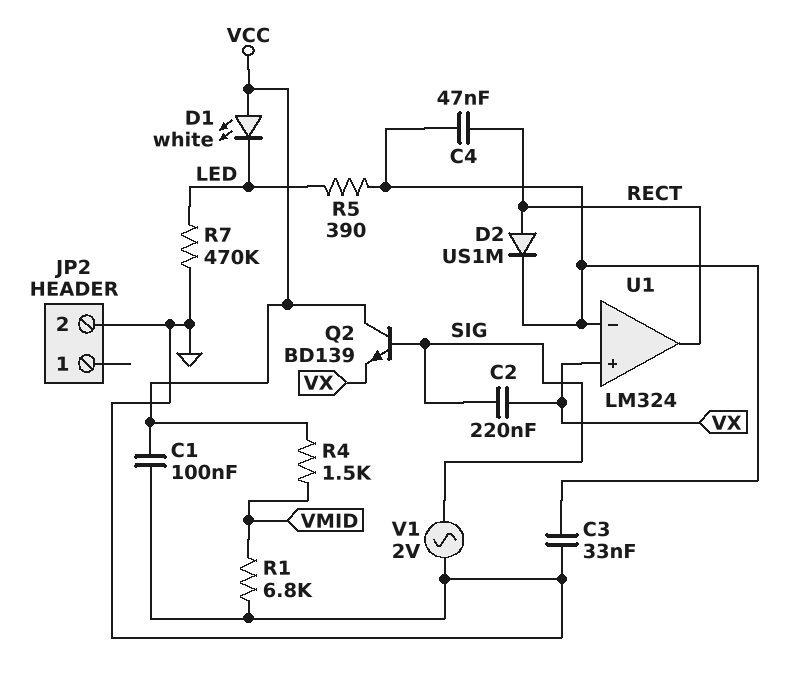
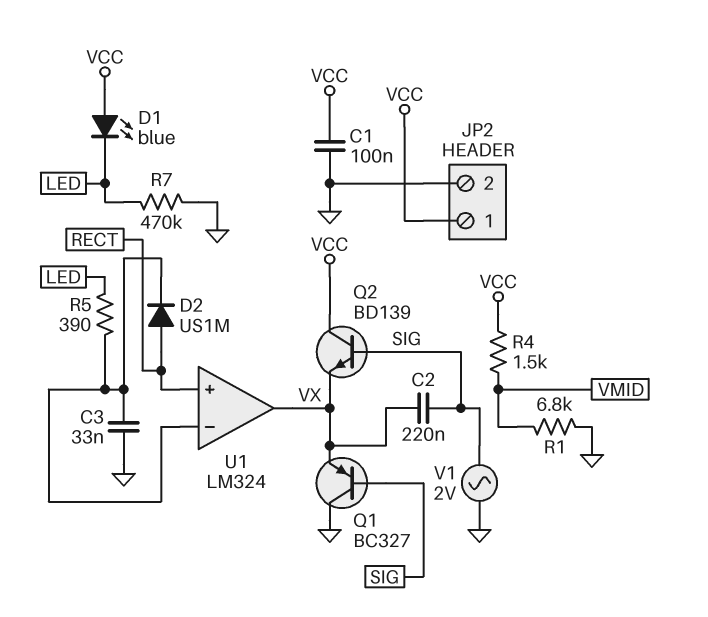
C4: 47nF (RECT, U1/in-) -> none
D1: LED white (A VCC, K LED) -> LED blue (A VCC, K LED)
JP2 pin 1: none -> VCC
Q1: none -> PNP BC327 (B SIG, C GND, E VX)
U1 pin in+: VX -> RECT
U1 pin out: RECT -> VX

